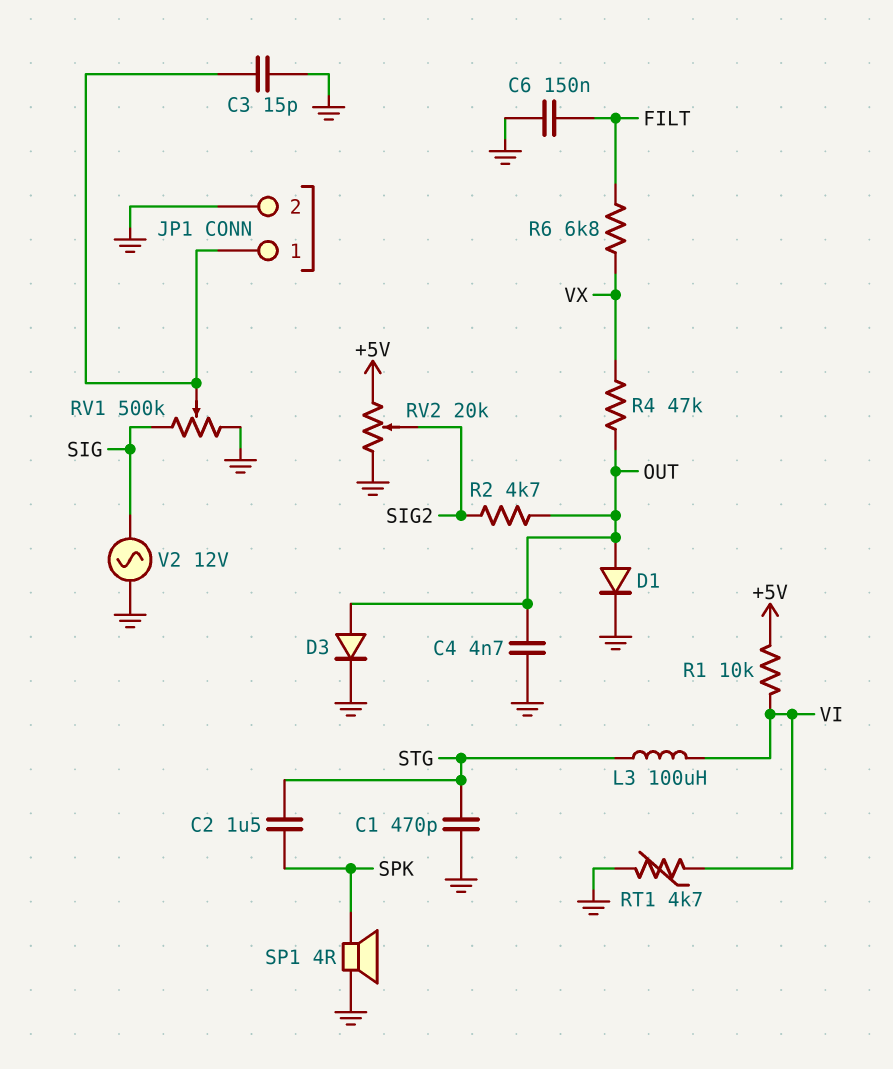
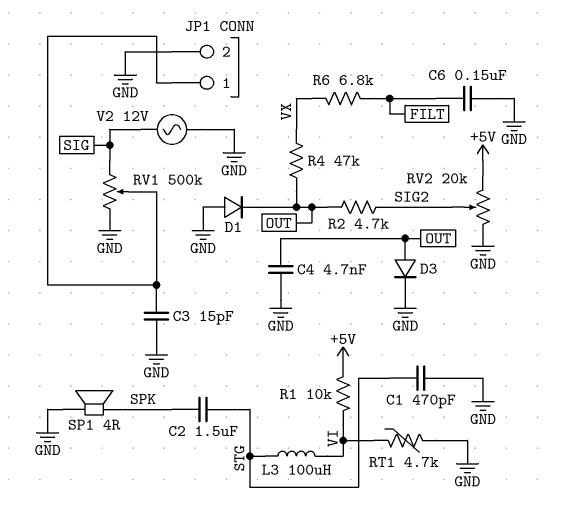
D1: diode (A OUT, K GND) -> diode (A GND, K OUT)

